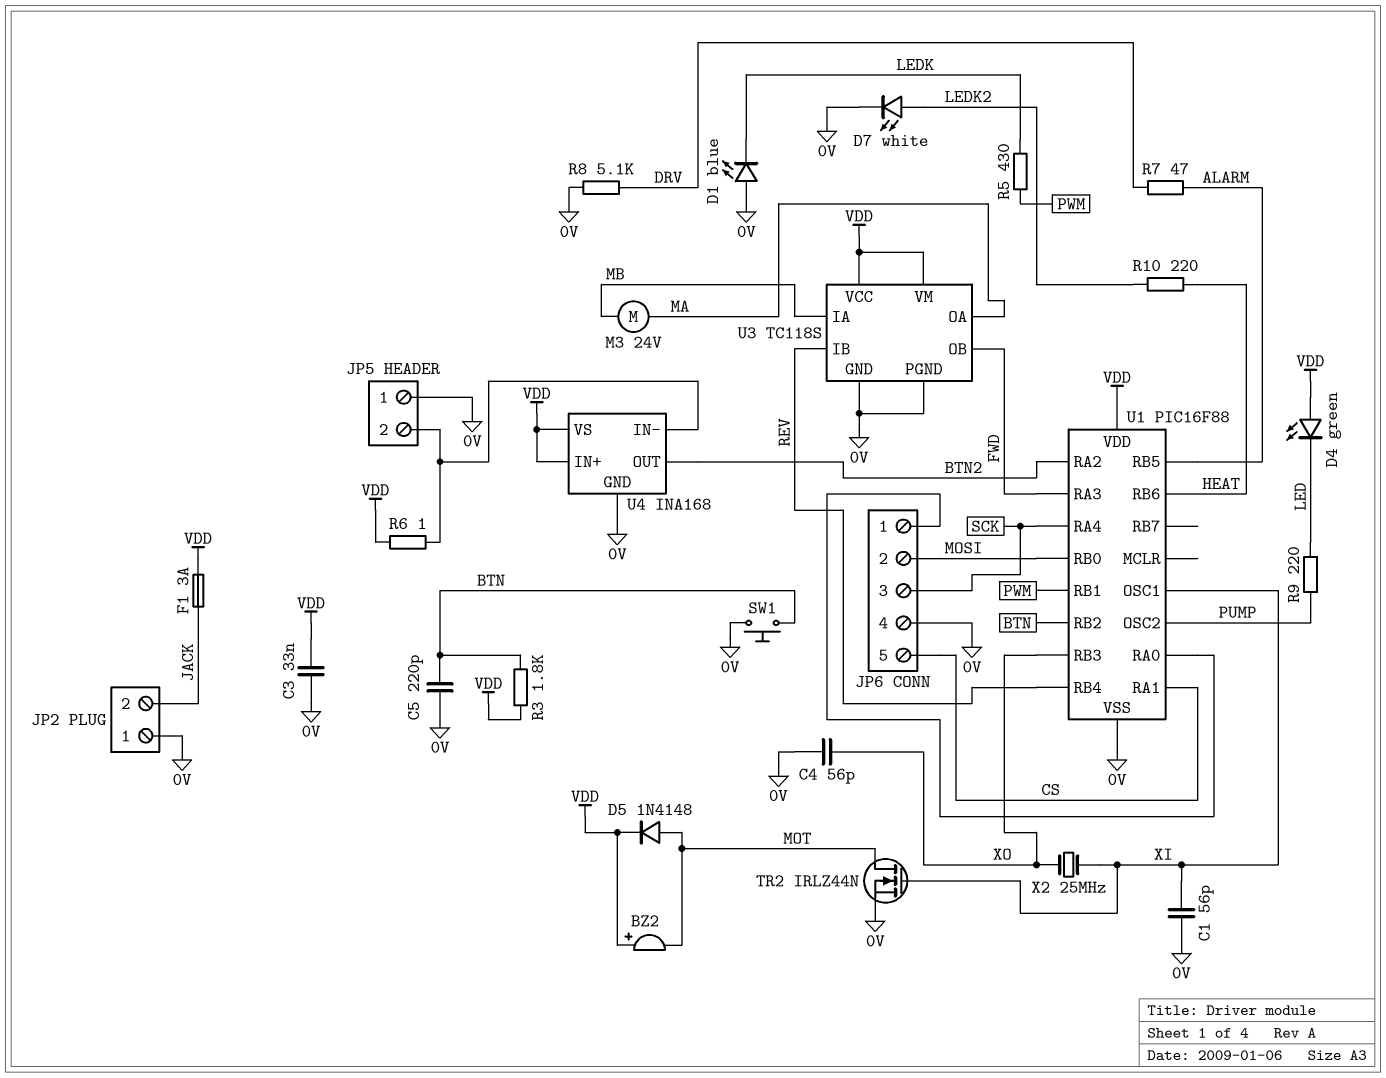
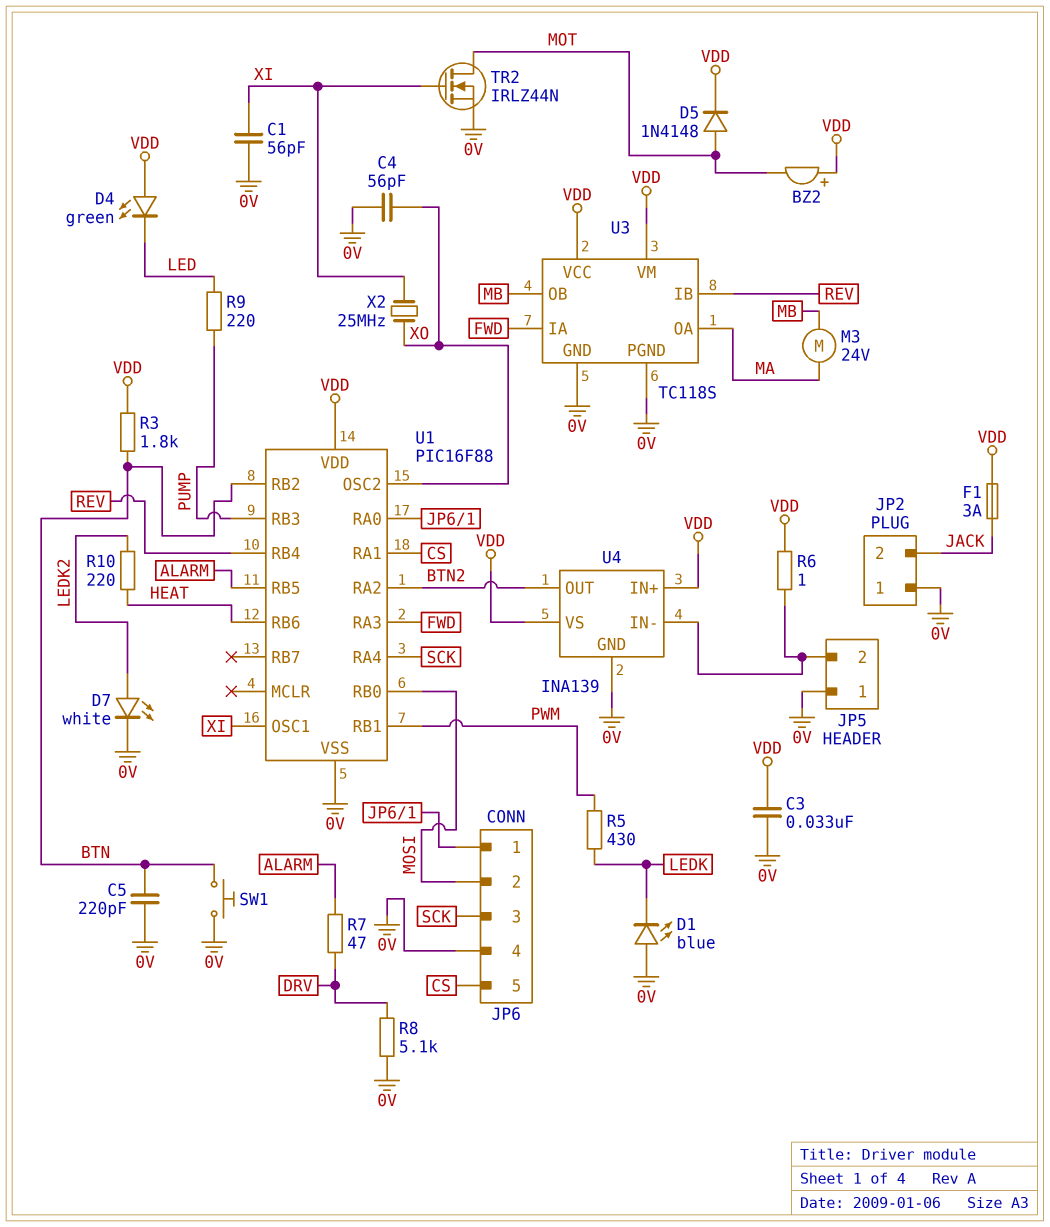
U1 pin OSC2: PUMP -> XO
U1 pin RB3: XO -> PUMP
U3 pin IA: MB -> FWD
U3 pin OB: FWD -> MB
U4: INA168 -> INA139

